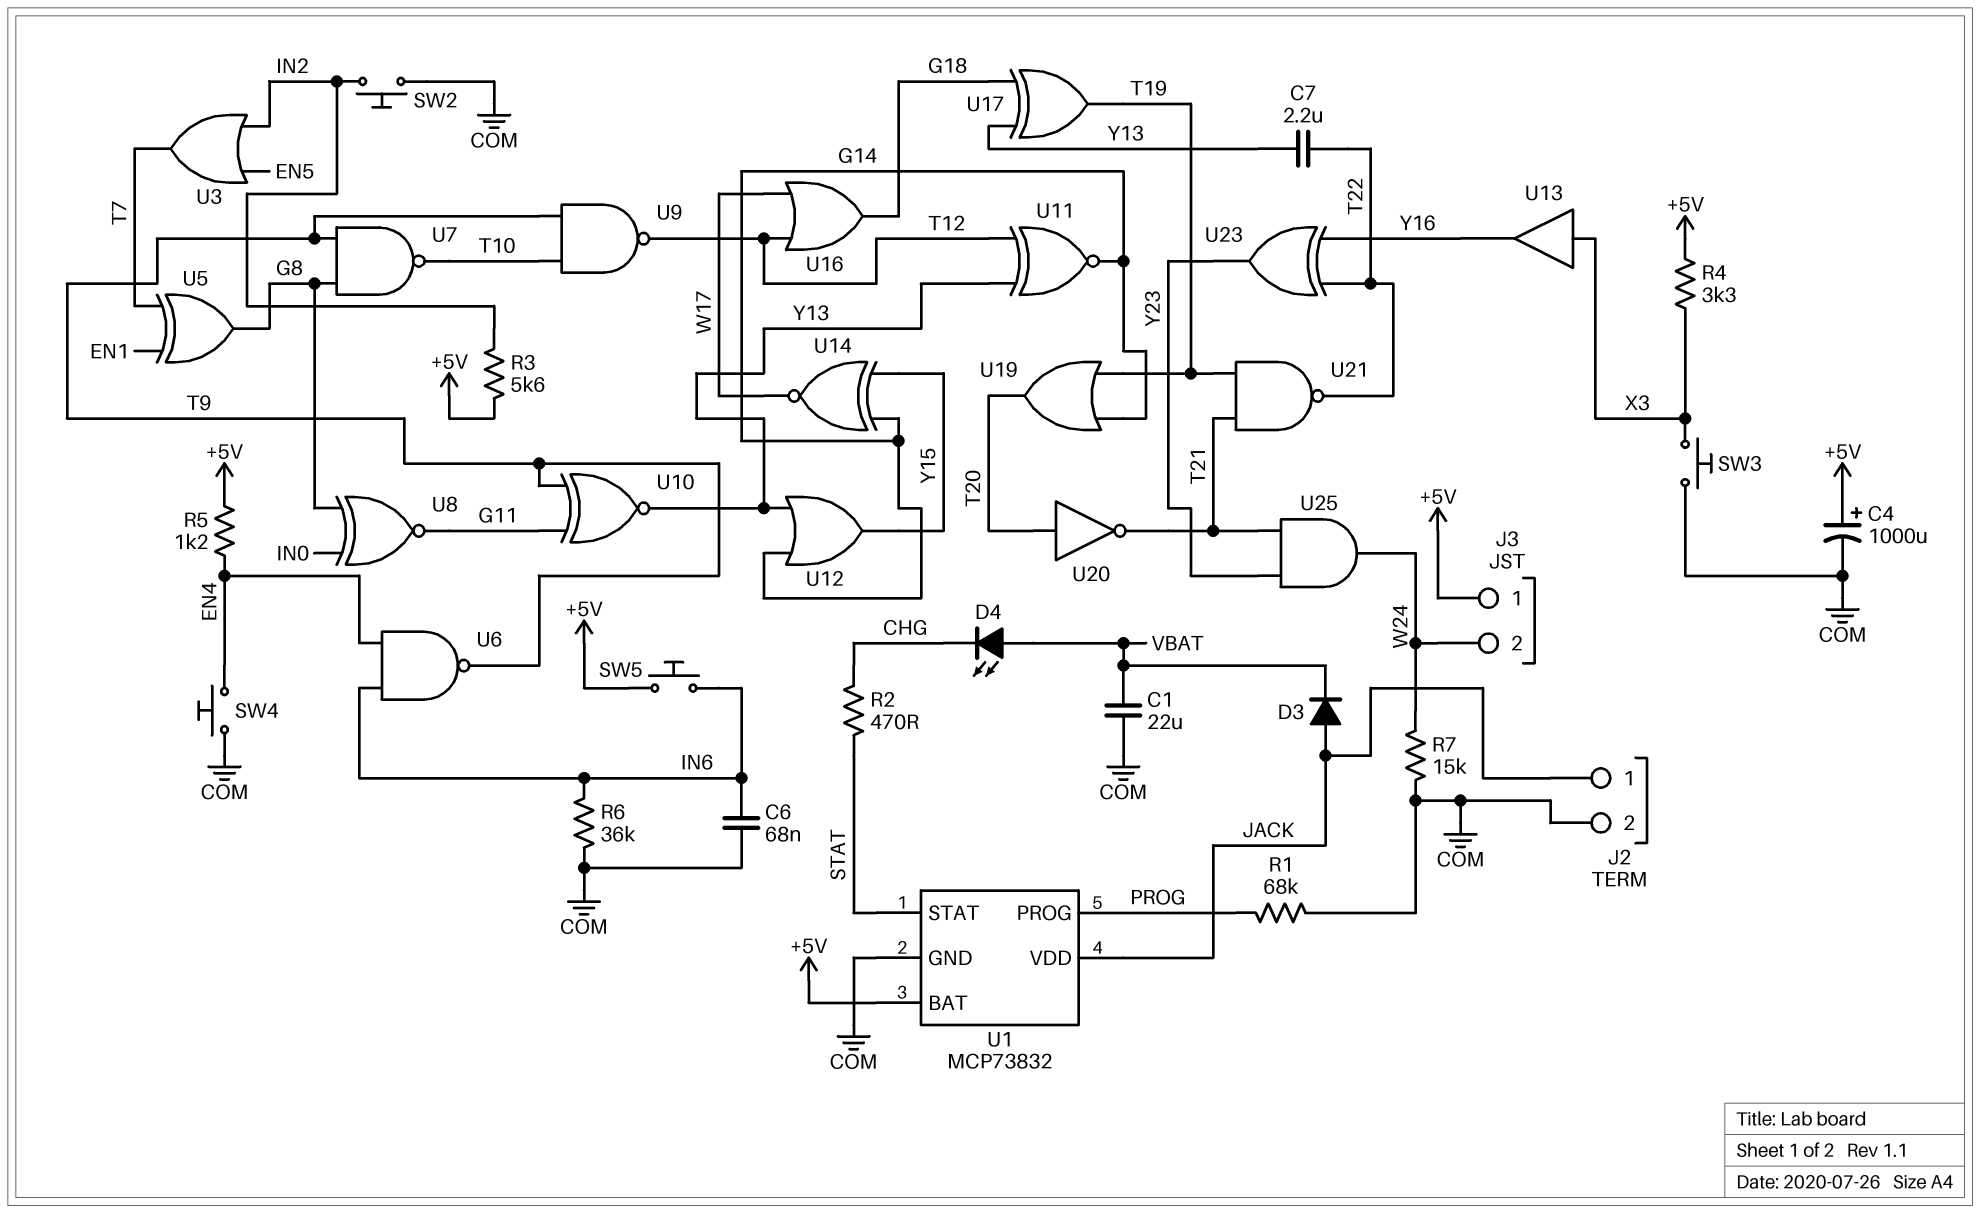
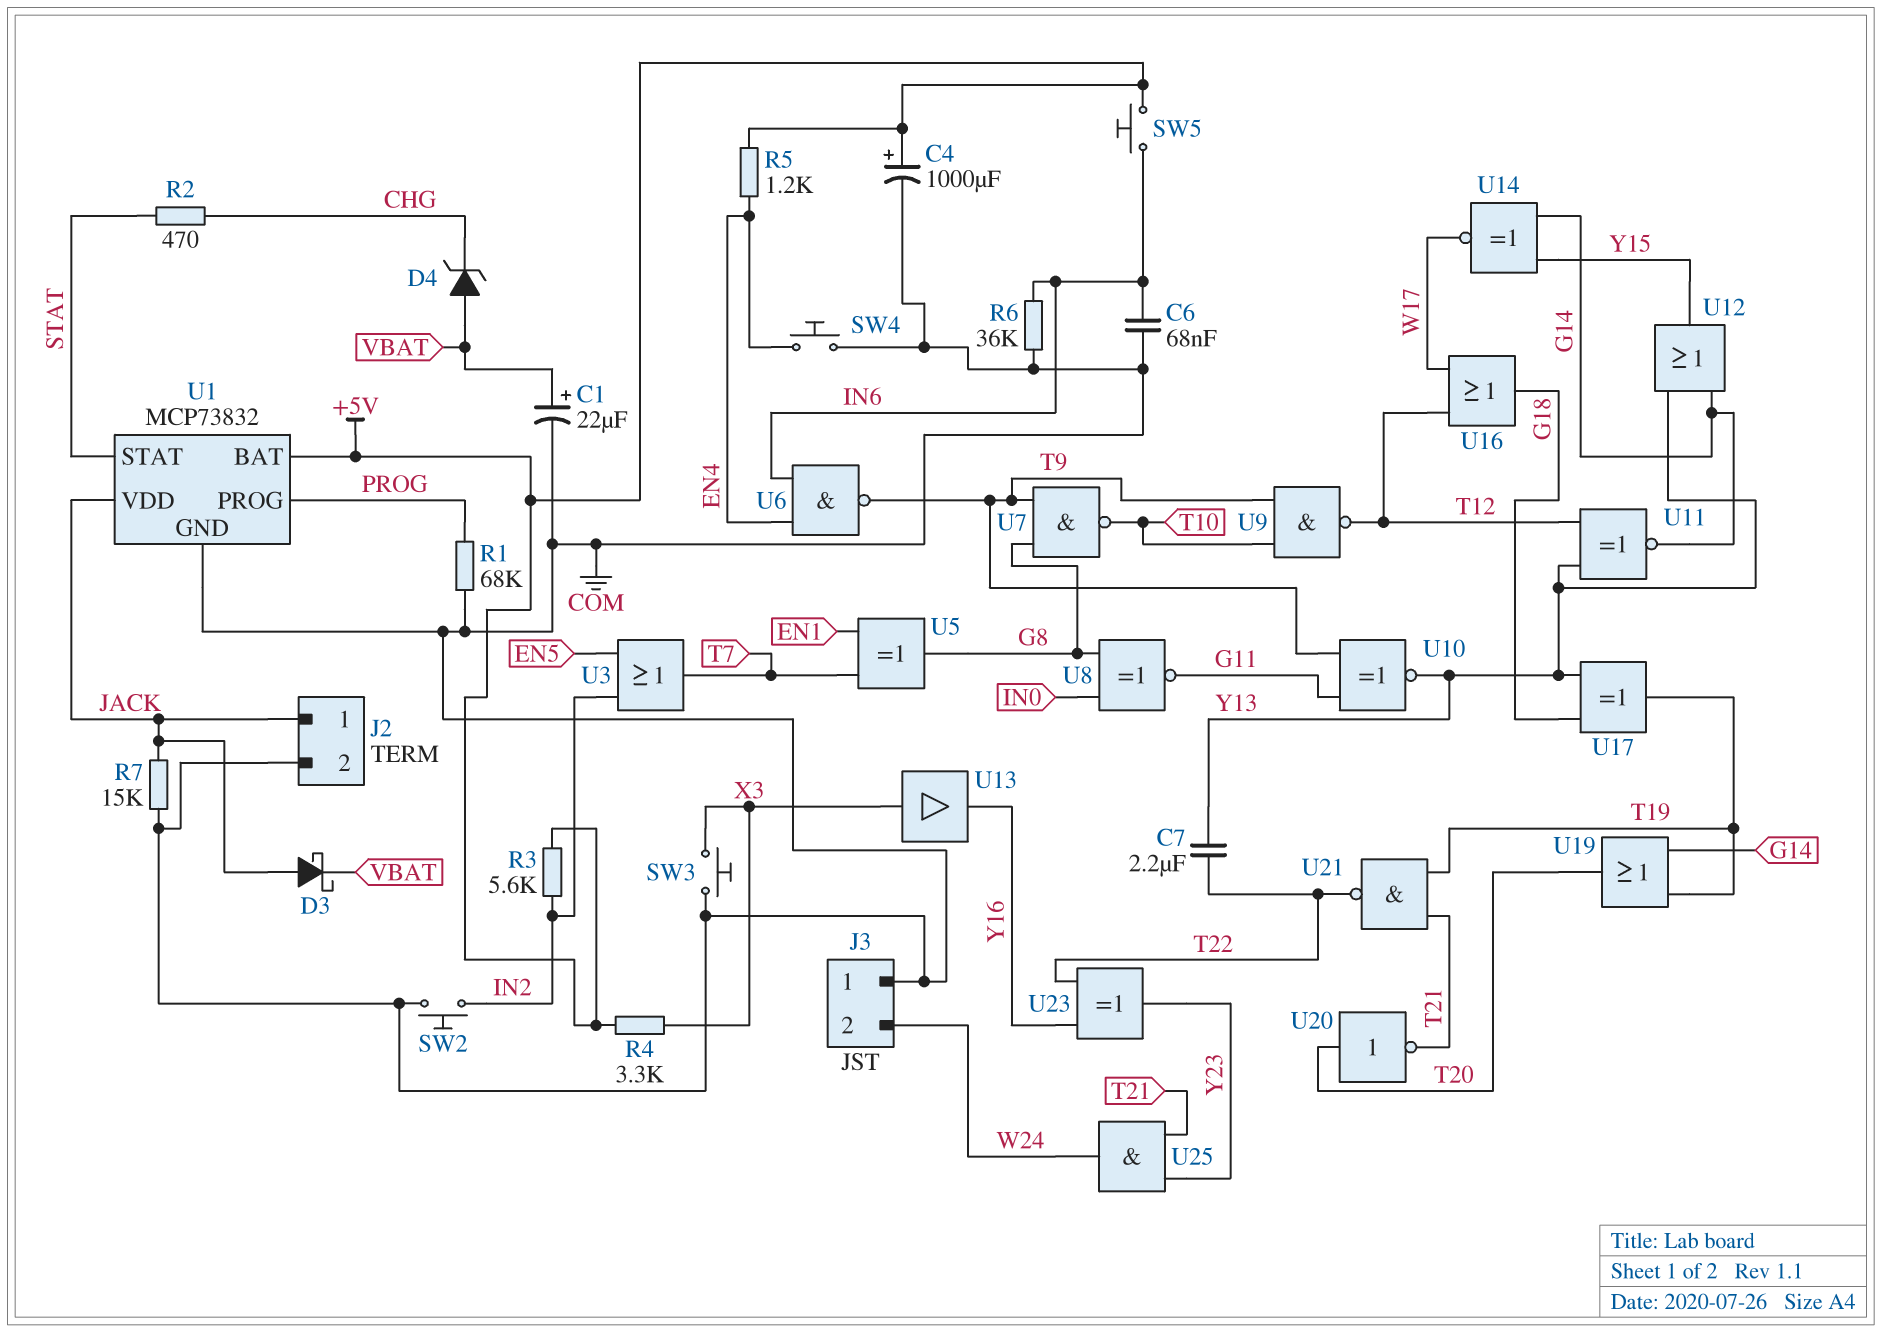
C1: 22uF (COM, VBAT) -> 22uF (plus VBAT, minus COM)
D3: diode (A JACK, K VBAT) -> schottky (A JACK, K VBAT)
D4: LED (A VBAT, K CHG) -> zener (A VBAT, K CHG)
J3 pin 1: +5V -> COM
R7: 15k (COM, W24) -> 15k (COM, JACK)

